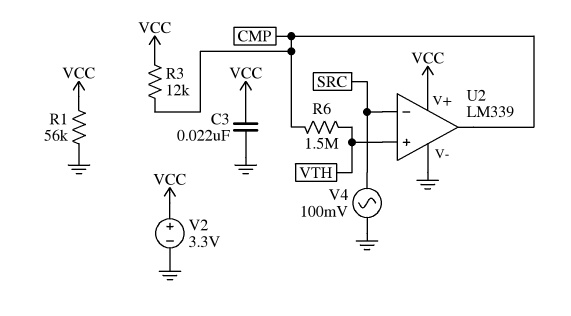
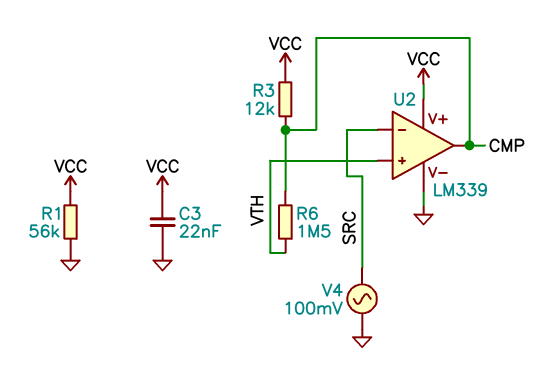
V2: 3.3V (plus VCC, minus GND) -> none

